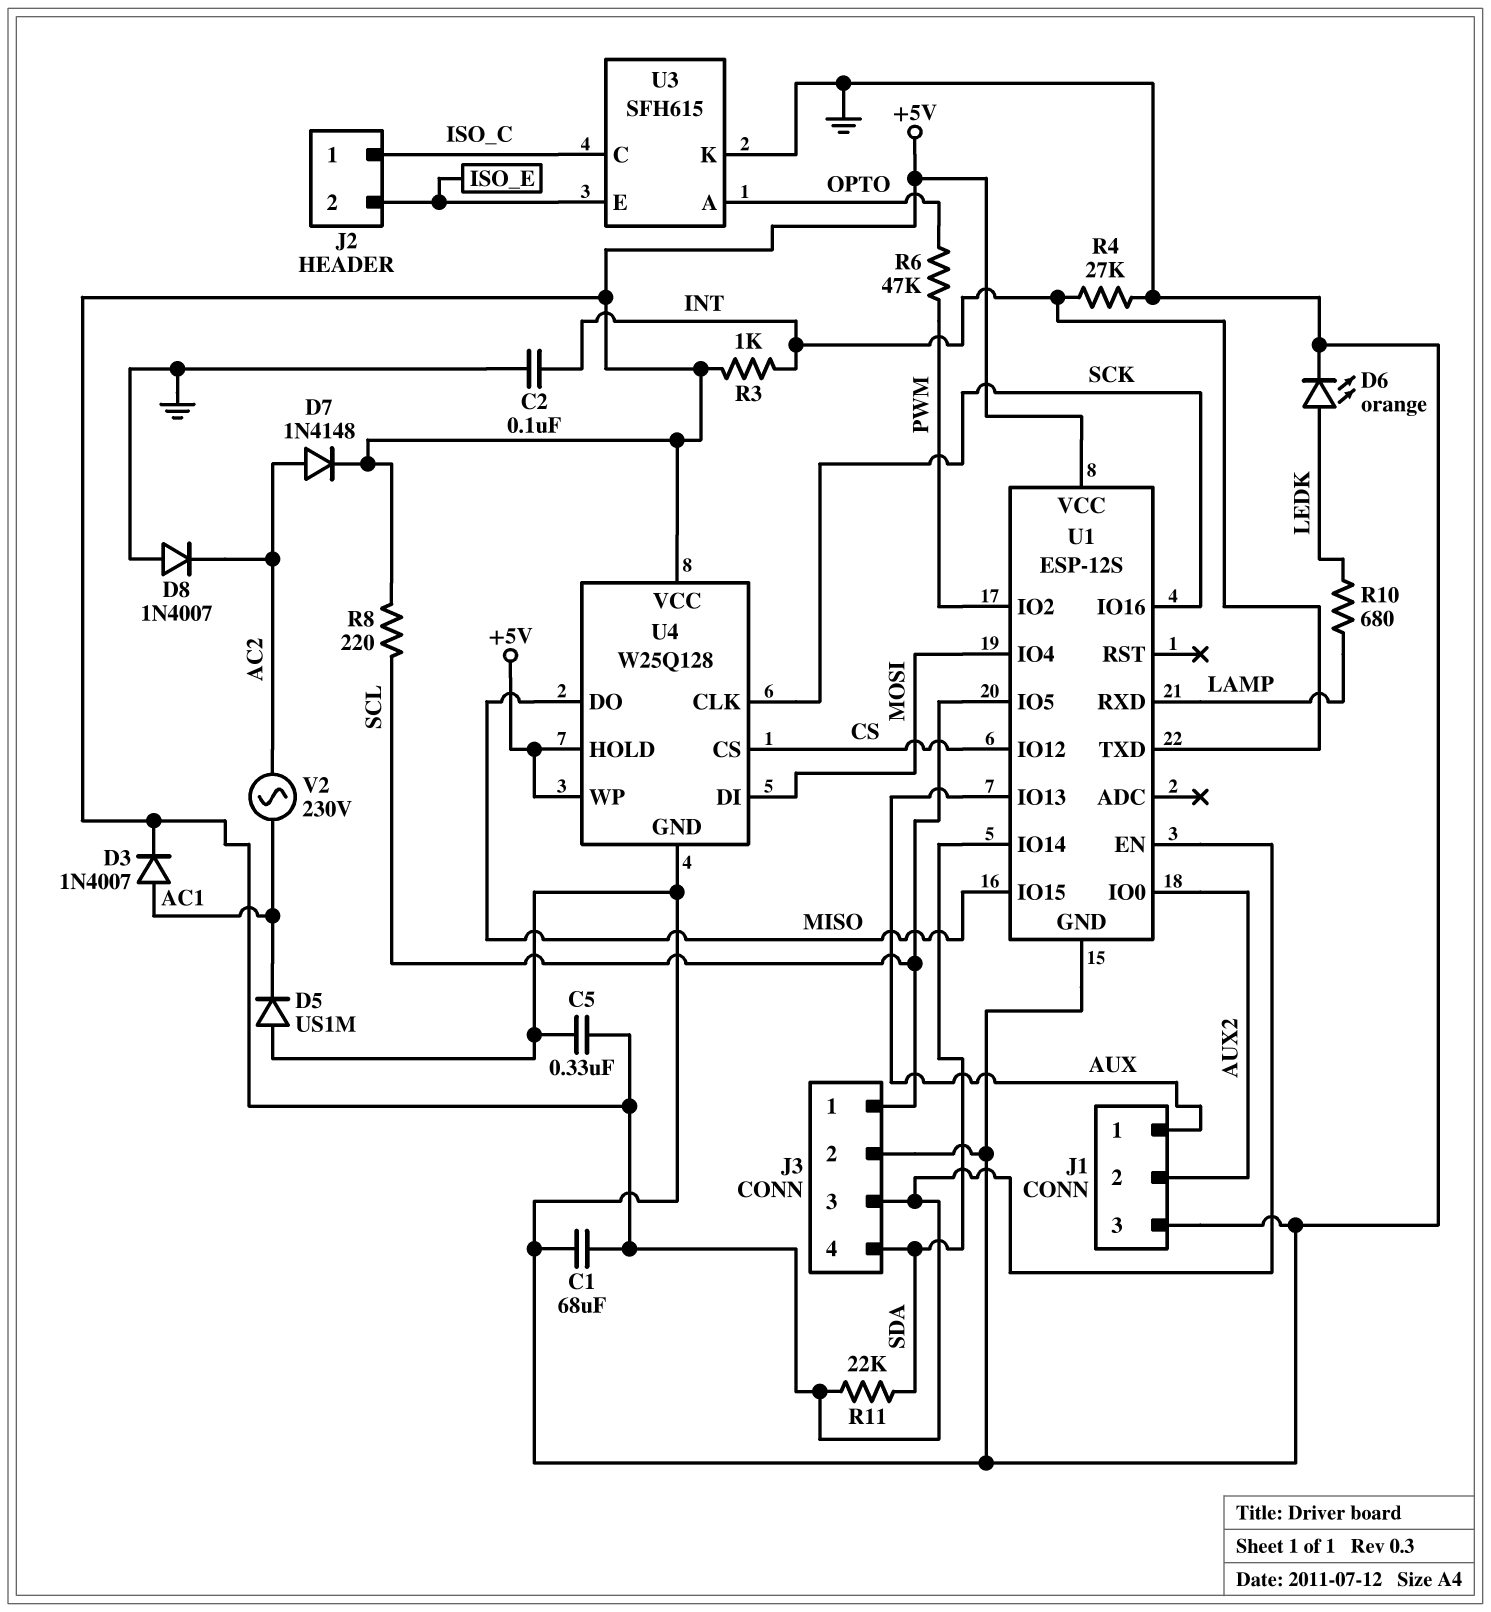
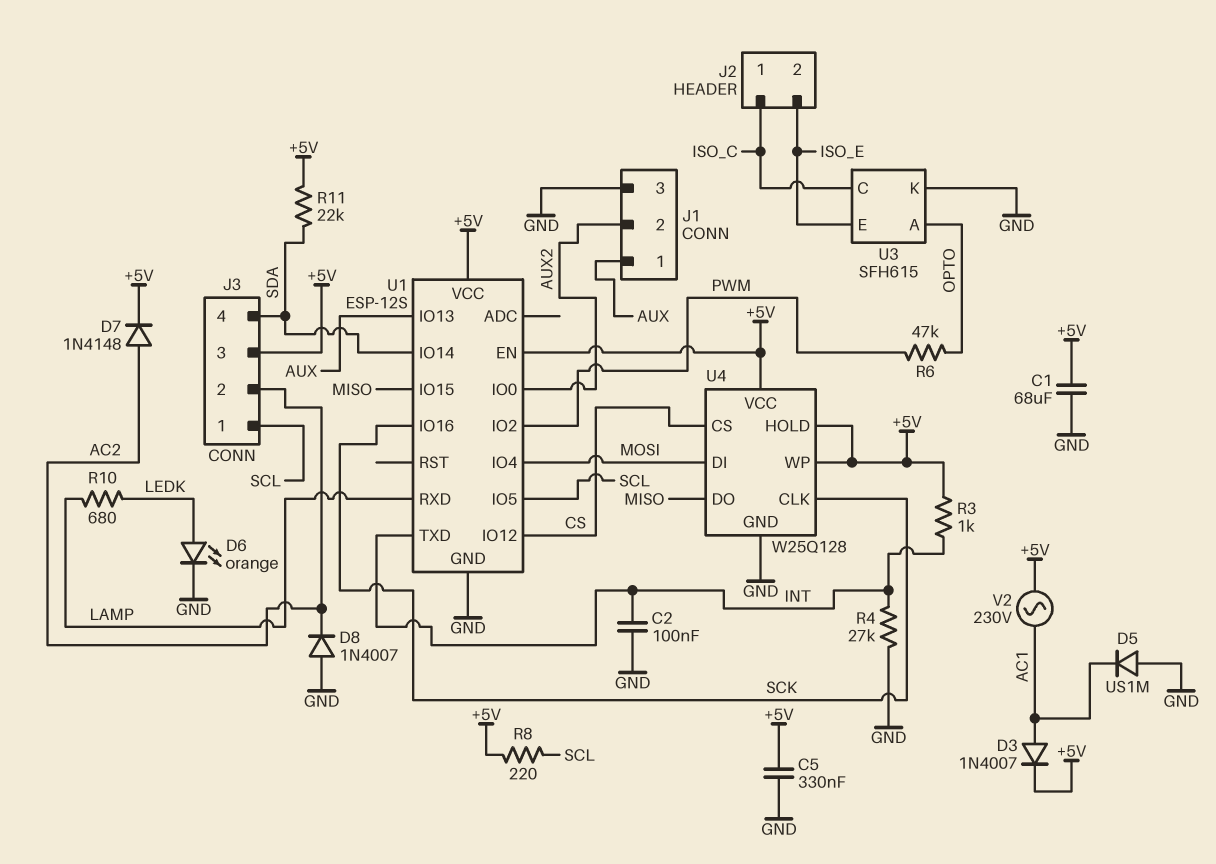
J3 pin 2: GND -> AC2
V2: AC 230V (AC1, AC2) -> AC 230V (+5V, AC1)

